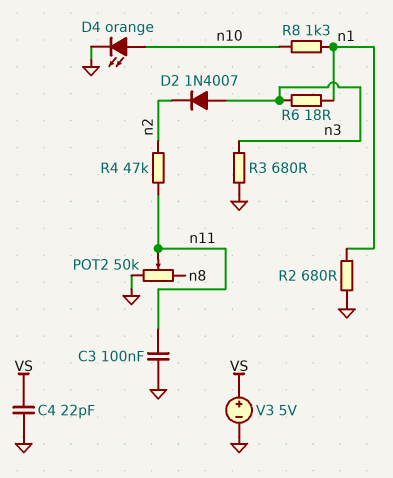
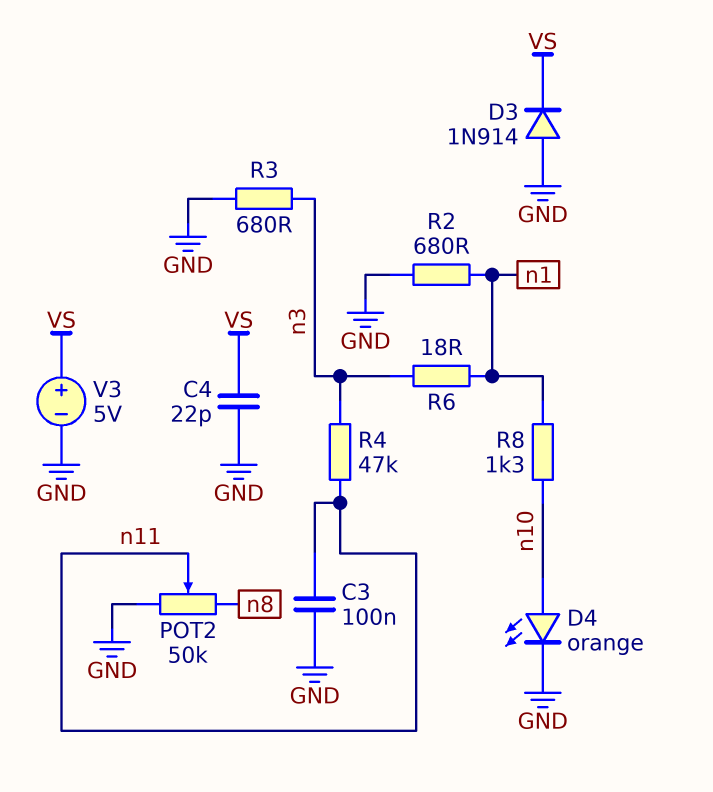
D2: diode 1N4007 (A n3, K n2) -> none
D3: none -> diode 1N914 (A GND, K VS)
R4: 47k (n2, n11) -> 47k (n3, n11)

